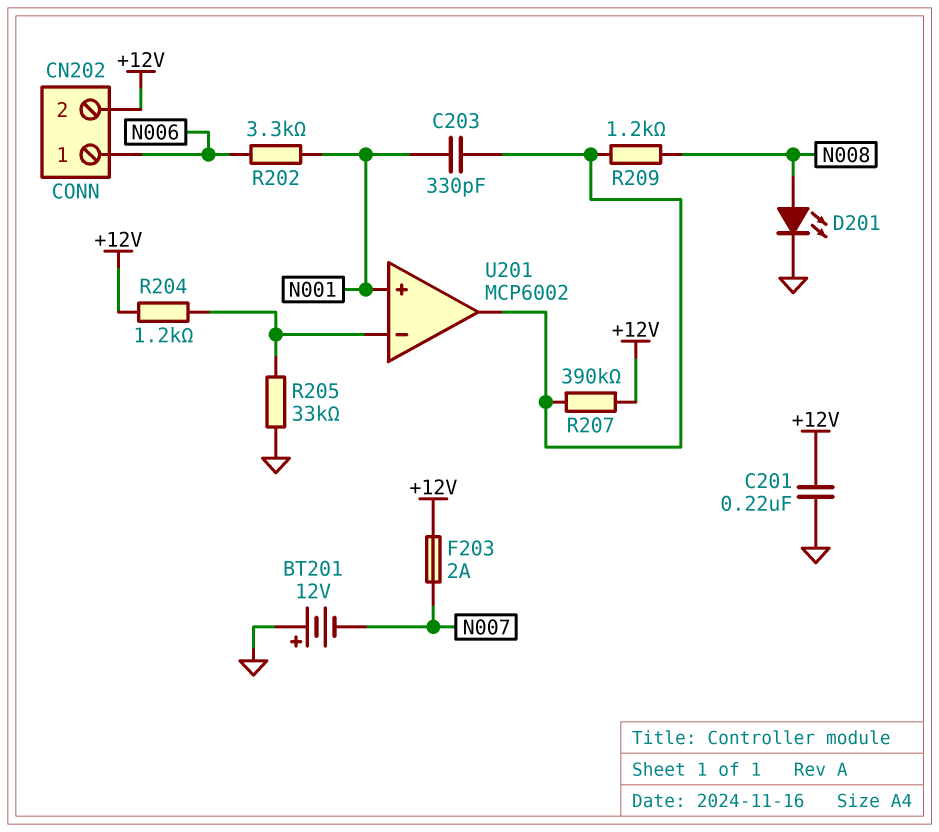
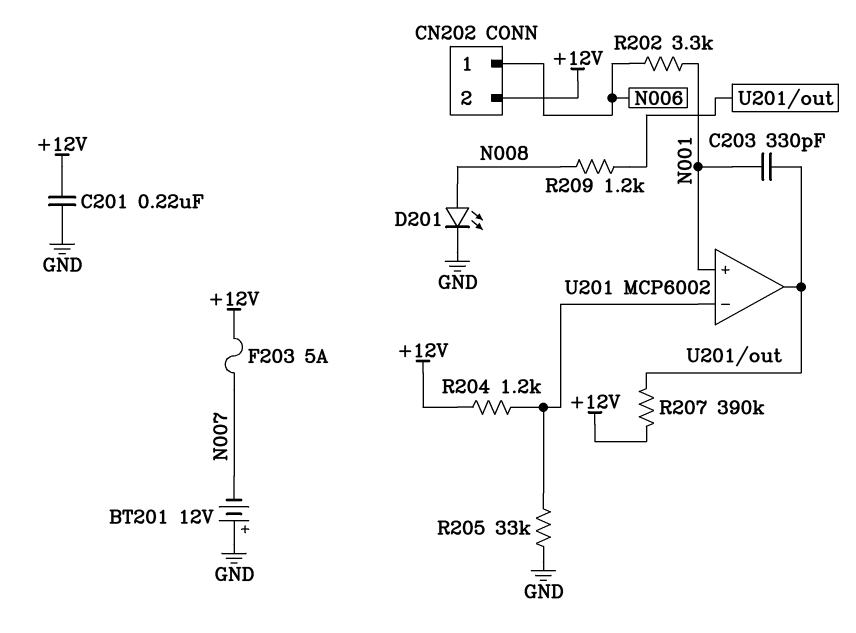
F203: 2A (+12V, N007) -> 5A (+12V, N007)

